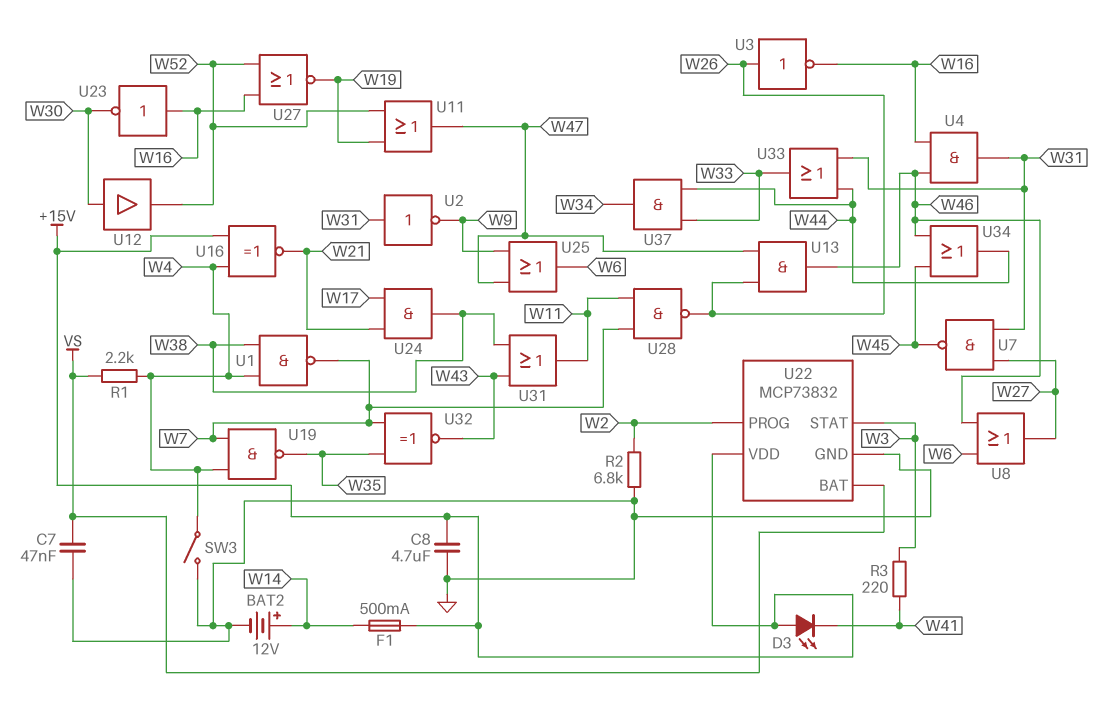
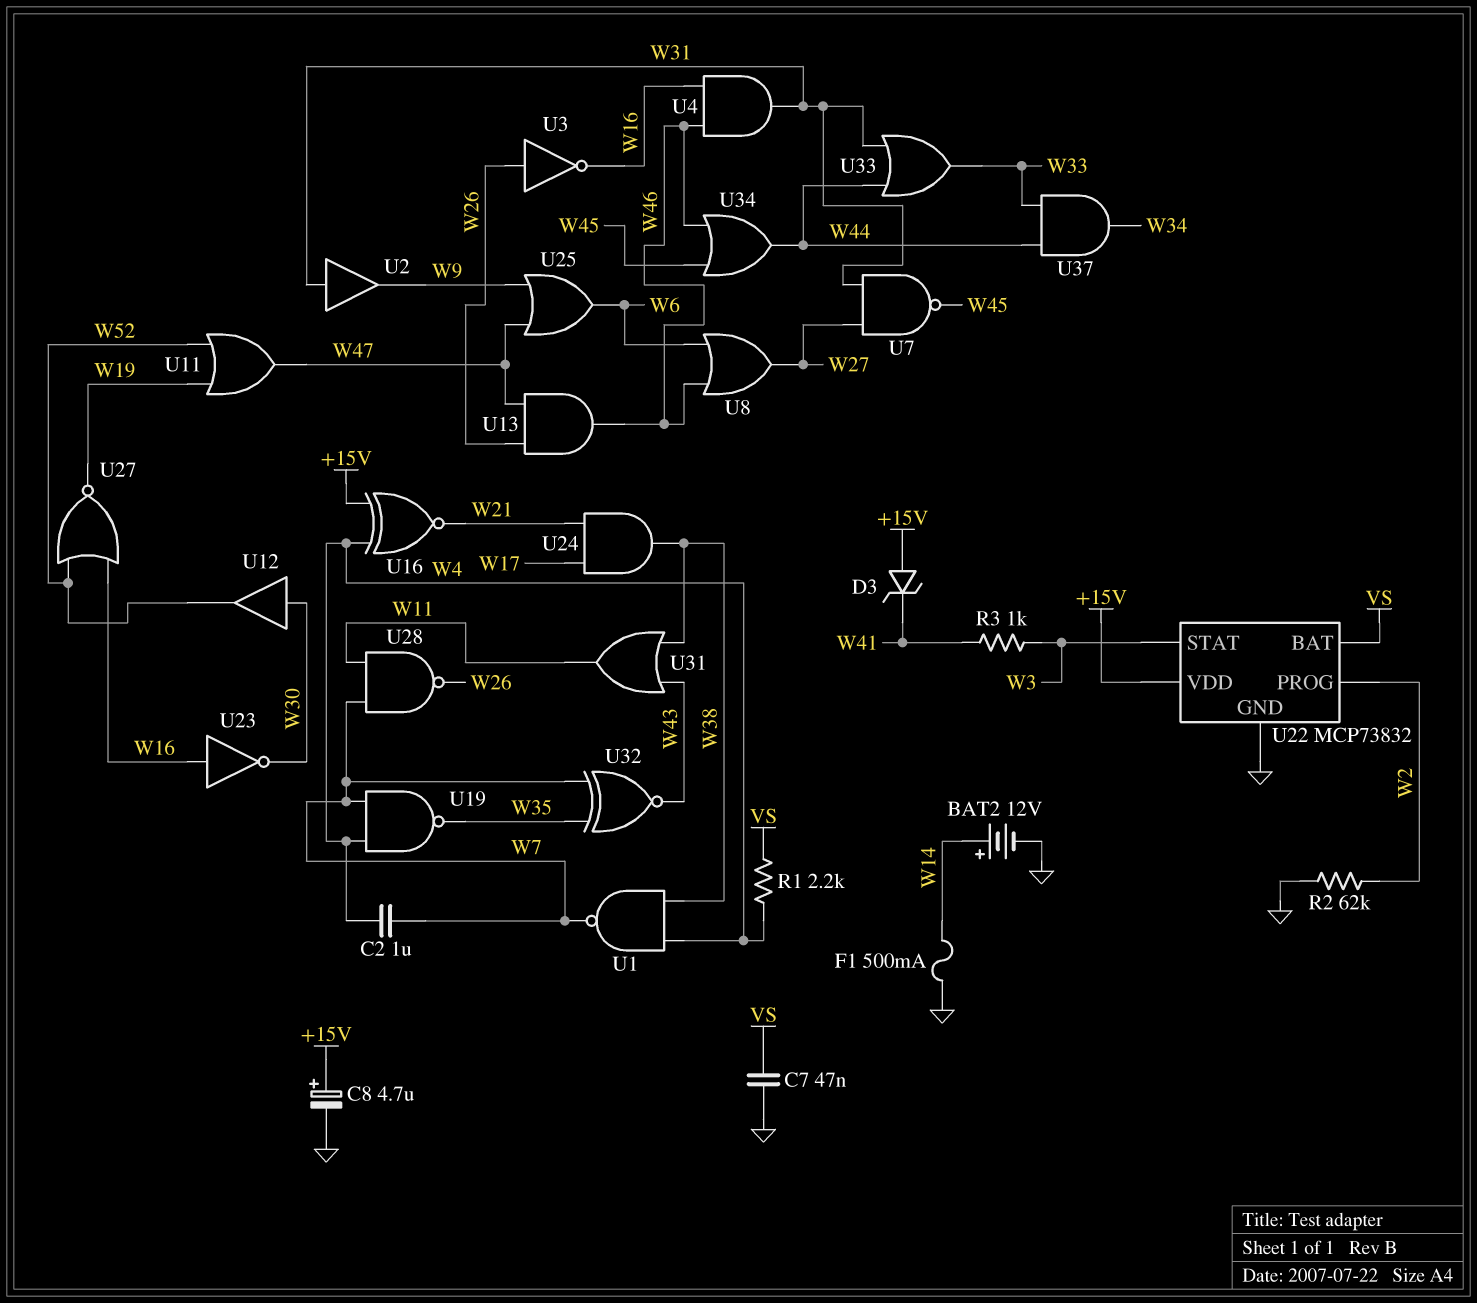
C2: none -> 1uF (W4, W7)
C8: 4.7uF (+15V, GND) -> 4.7uF (plus +15V, minus GND)
D3: LED (A +15V, K W41) -> zener (A +15V, K W41)
F1: 500mA (+15V, W14) -> 500mA (GND, W14)
R2: 6.8k (GND, W2) -> 62k (GND, W2)
R3: 220 (W3, W41) -> 1k (W3, W41)
SW3: switch (GND, W4) -> none
U2: NOT (in W31, out W9) -> buffer (in W31, out W9)

